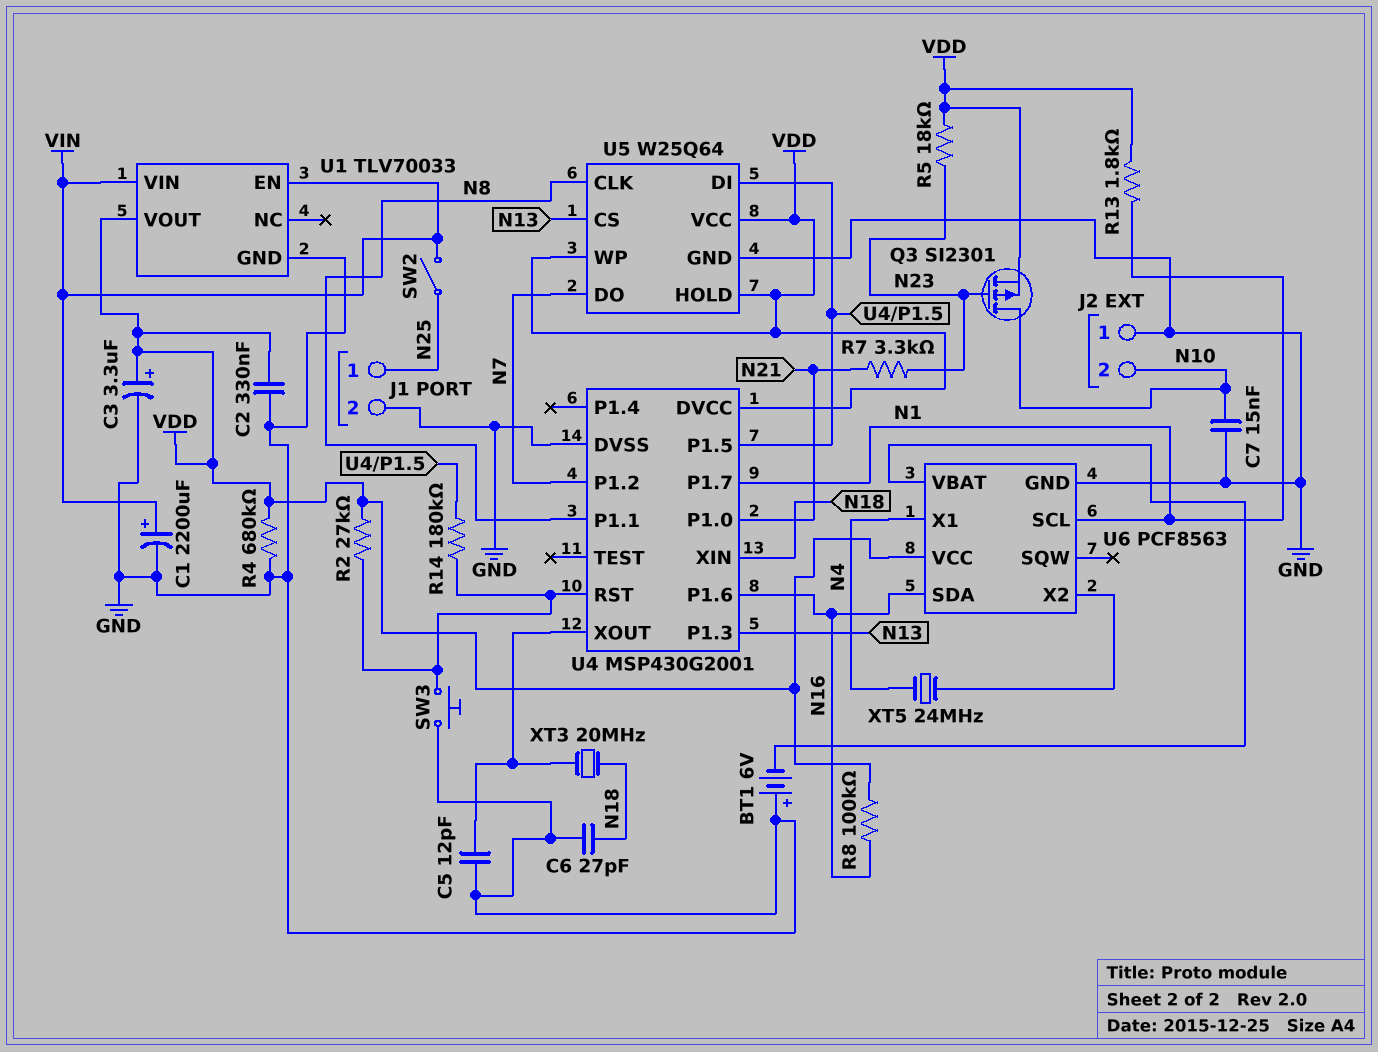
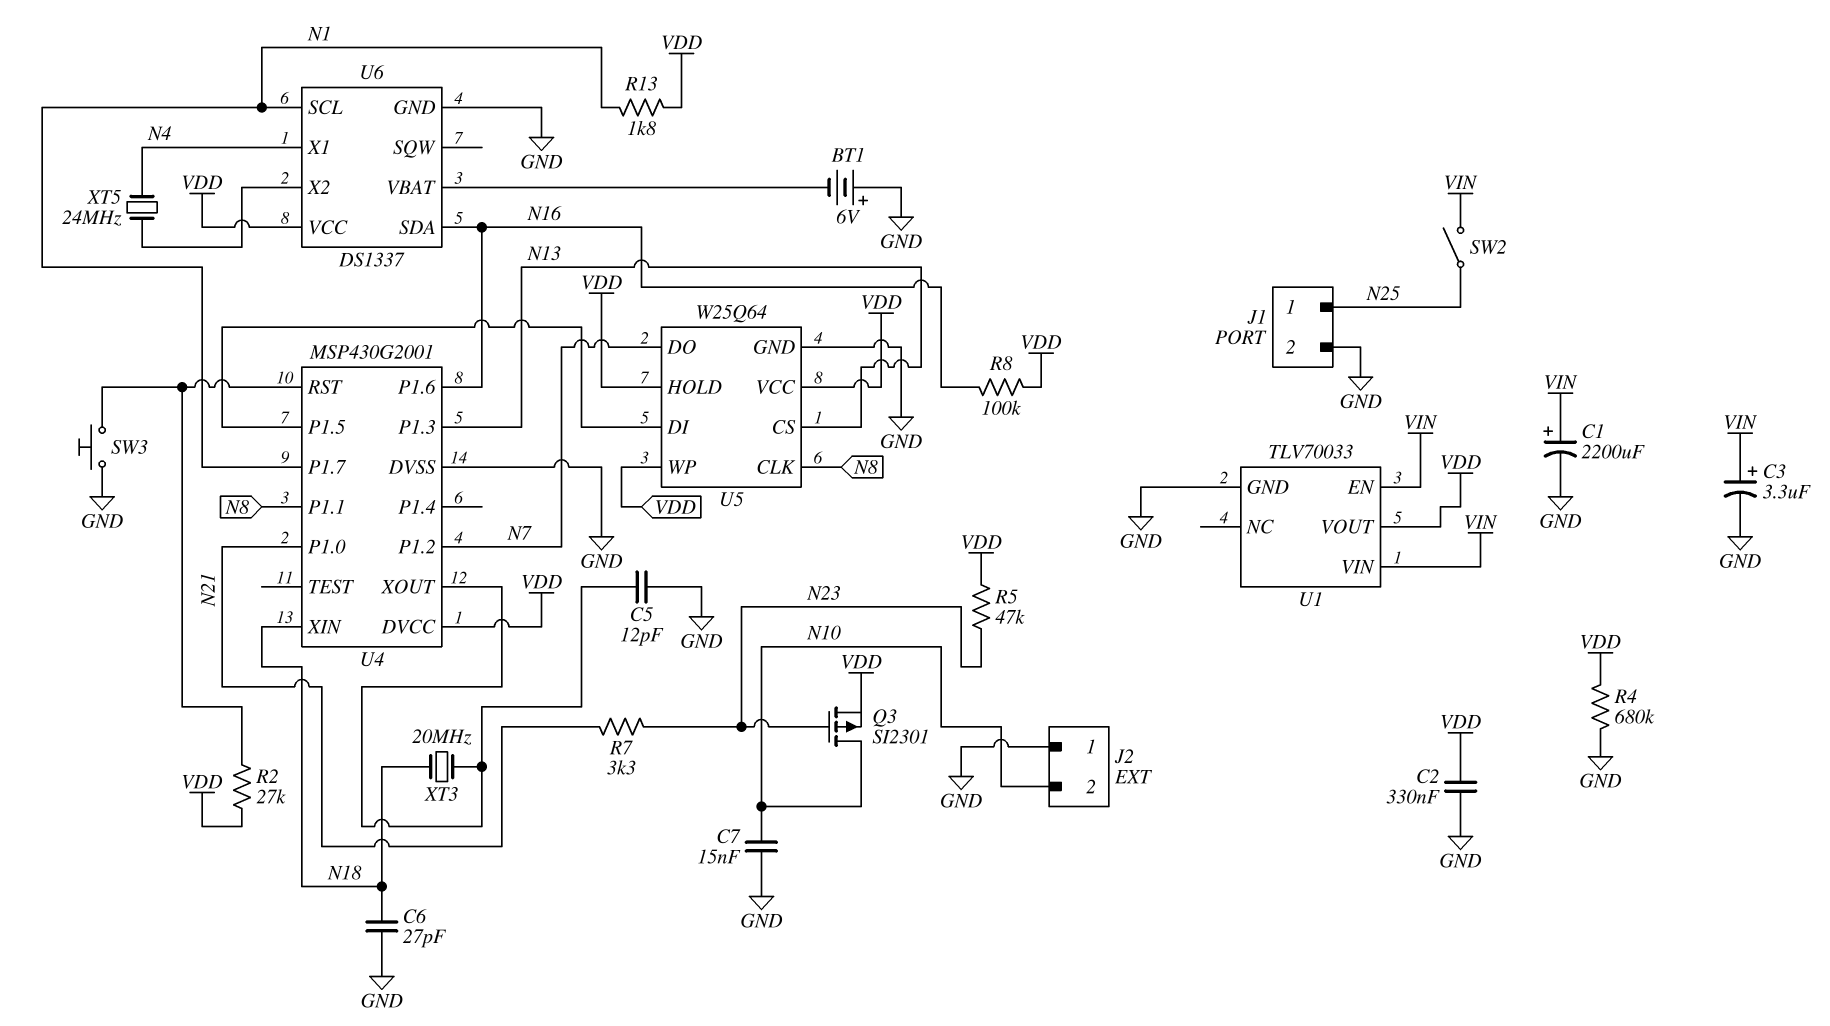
C3: 3.3uF (plus VDD, minus GND) -> 3.3uF (plus VIN, minus GND)
R5: 18k (N23, VDD) -> 47k (N23, VDD)
R14: 180k (U4/P1.5, U4/RST) -> none
U6: PCF8563 -> DS1337

